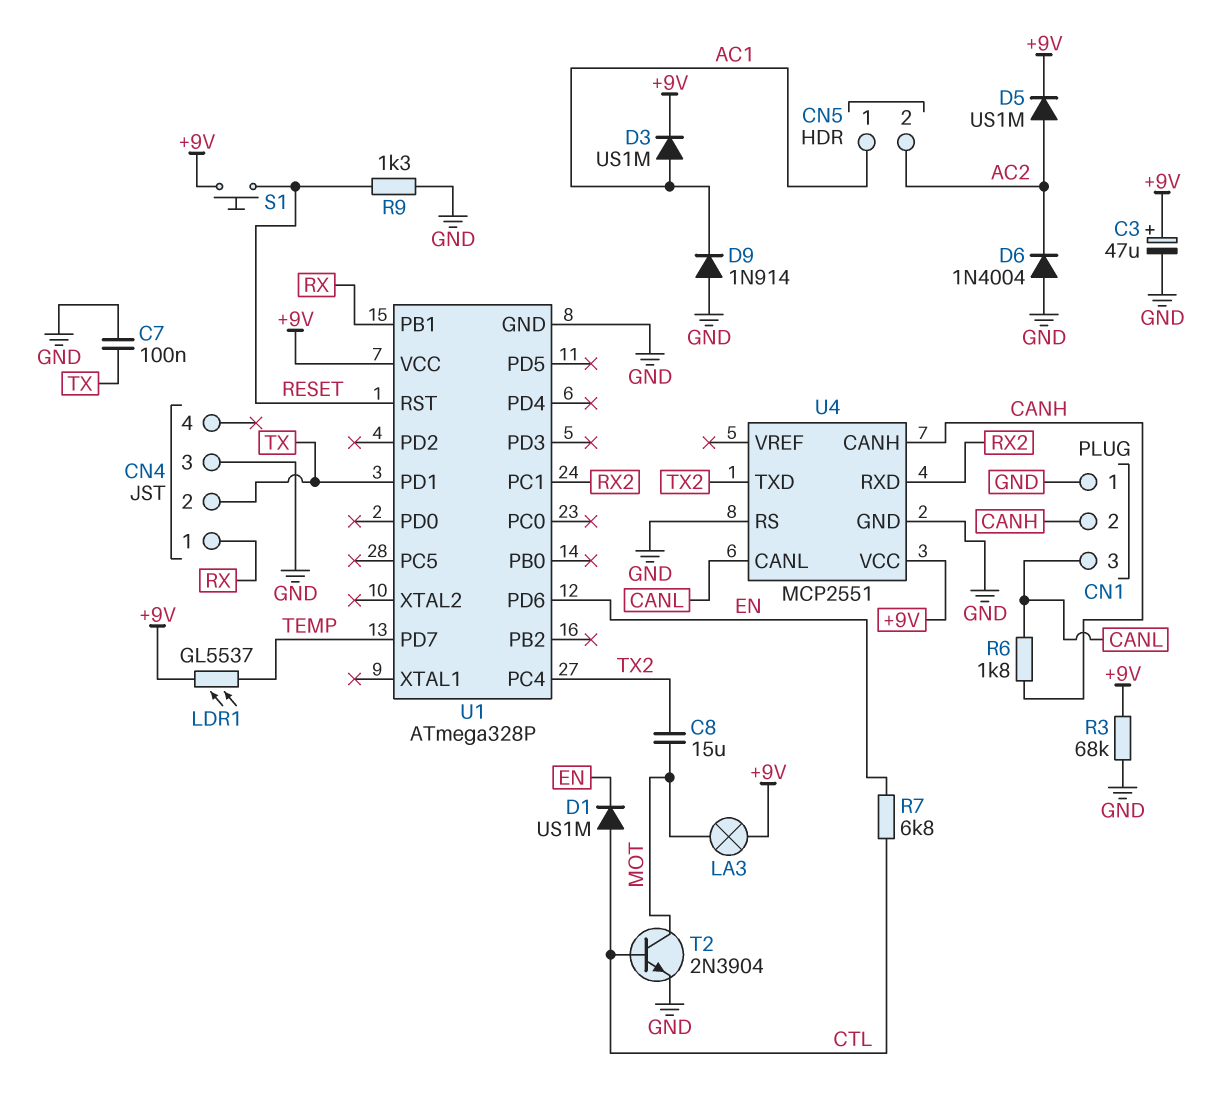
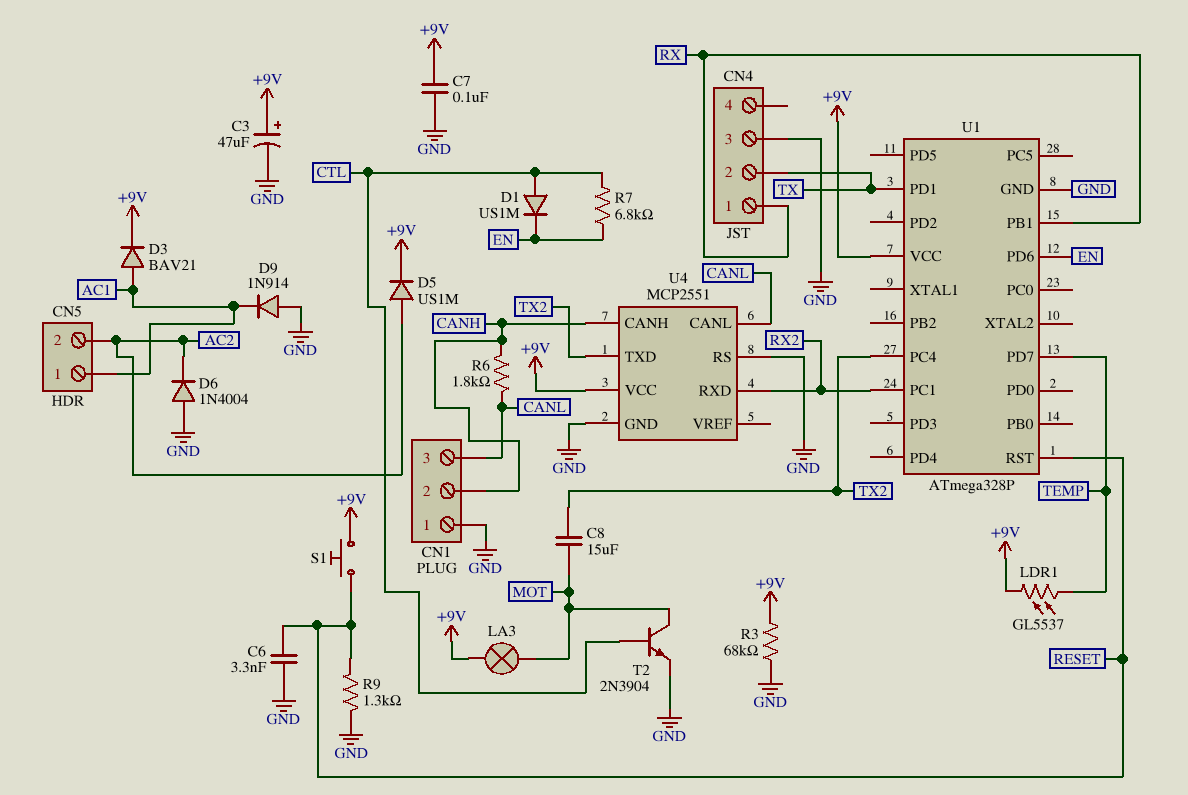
C6: none -> 3.3nF (GND, RESET)
C7: 100nF (GND, TX) -> 100nF (+9V, GND)
D3: diode US1M (A AC1, K +9V) -> diode BAV21 (A AC1, K +9V)

